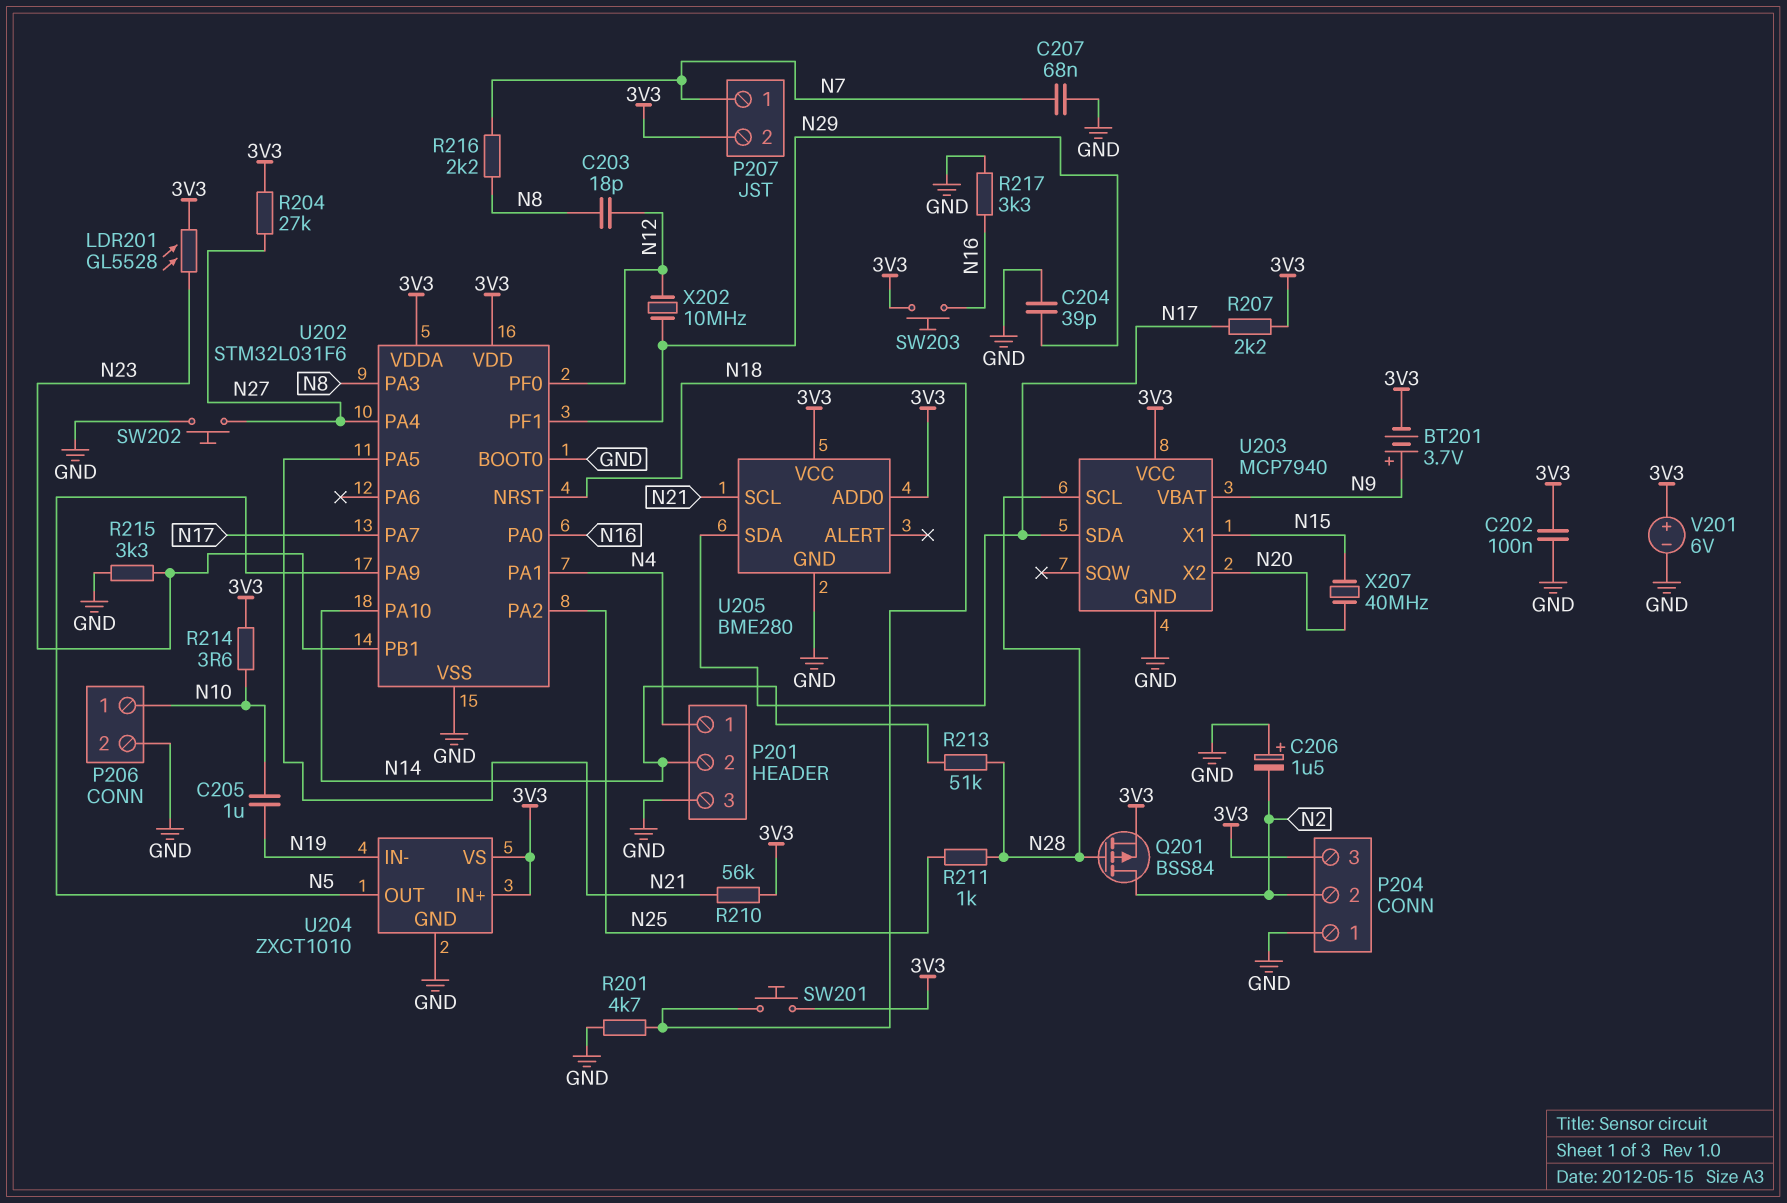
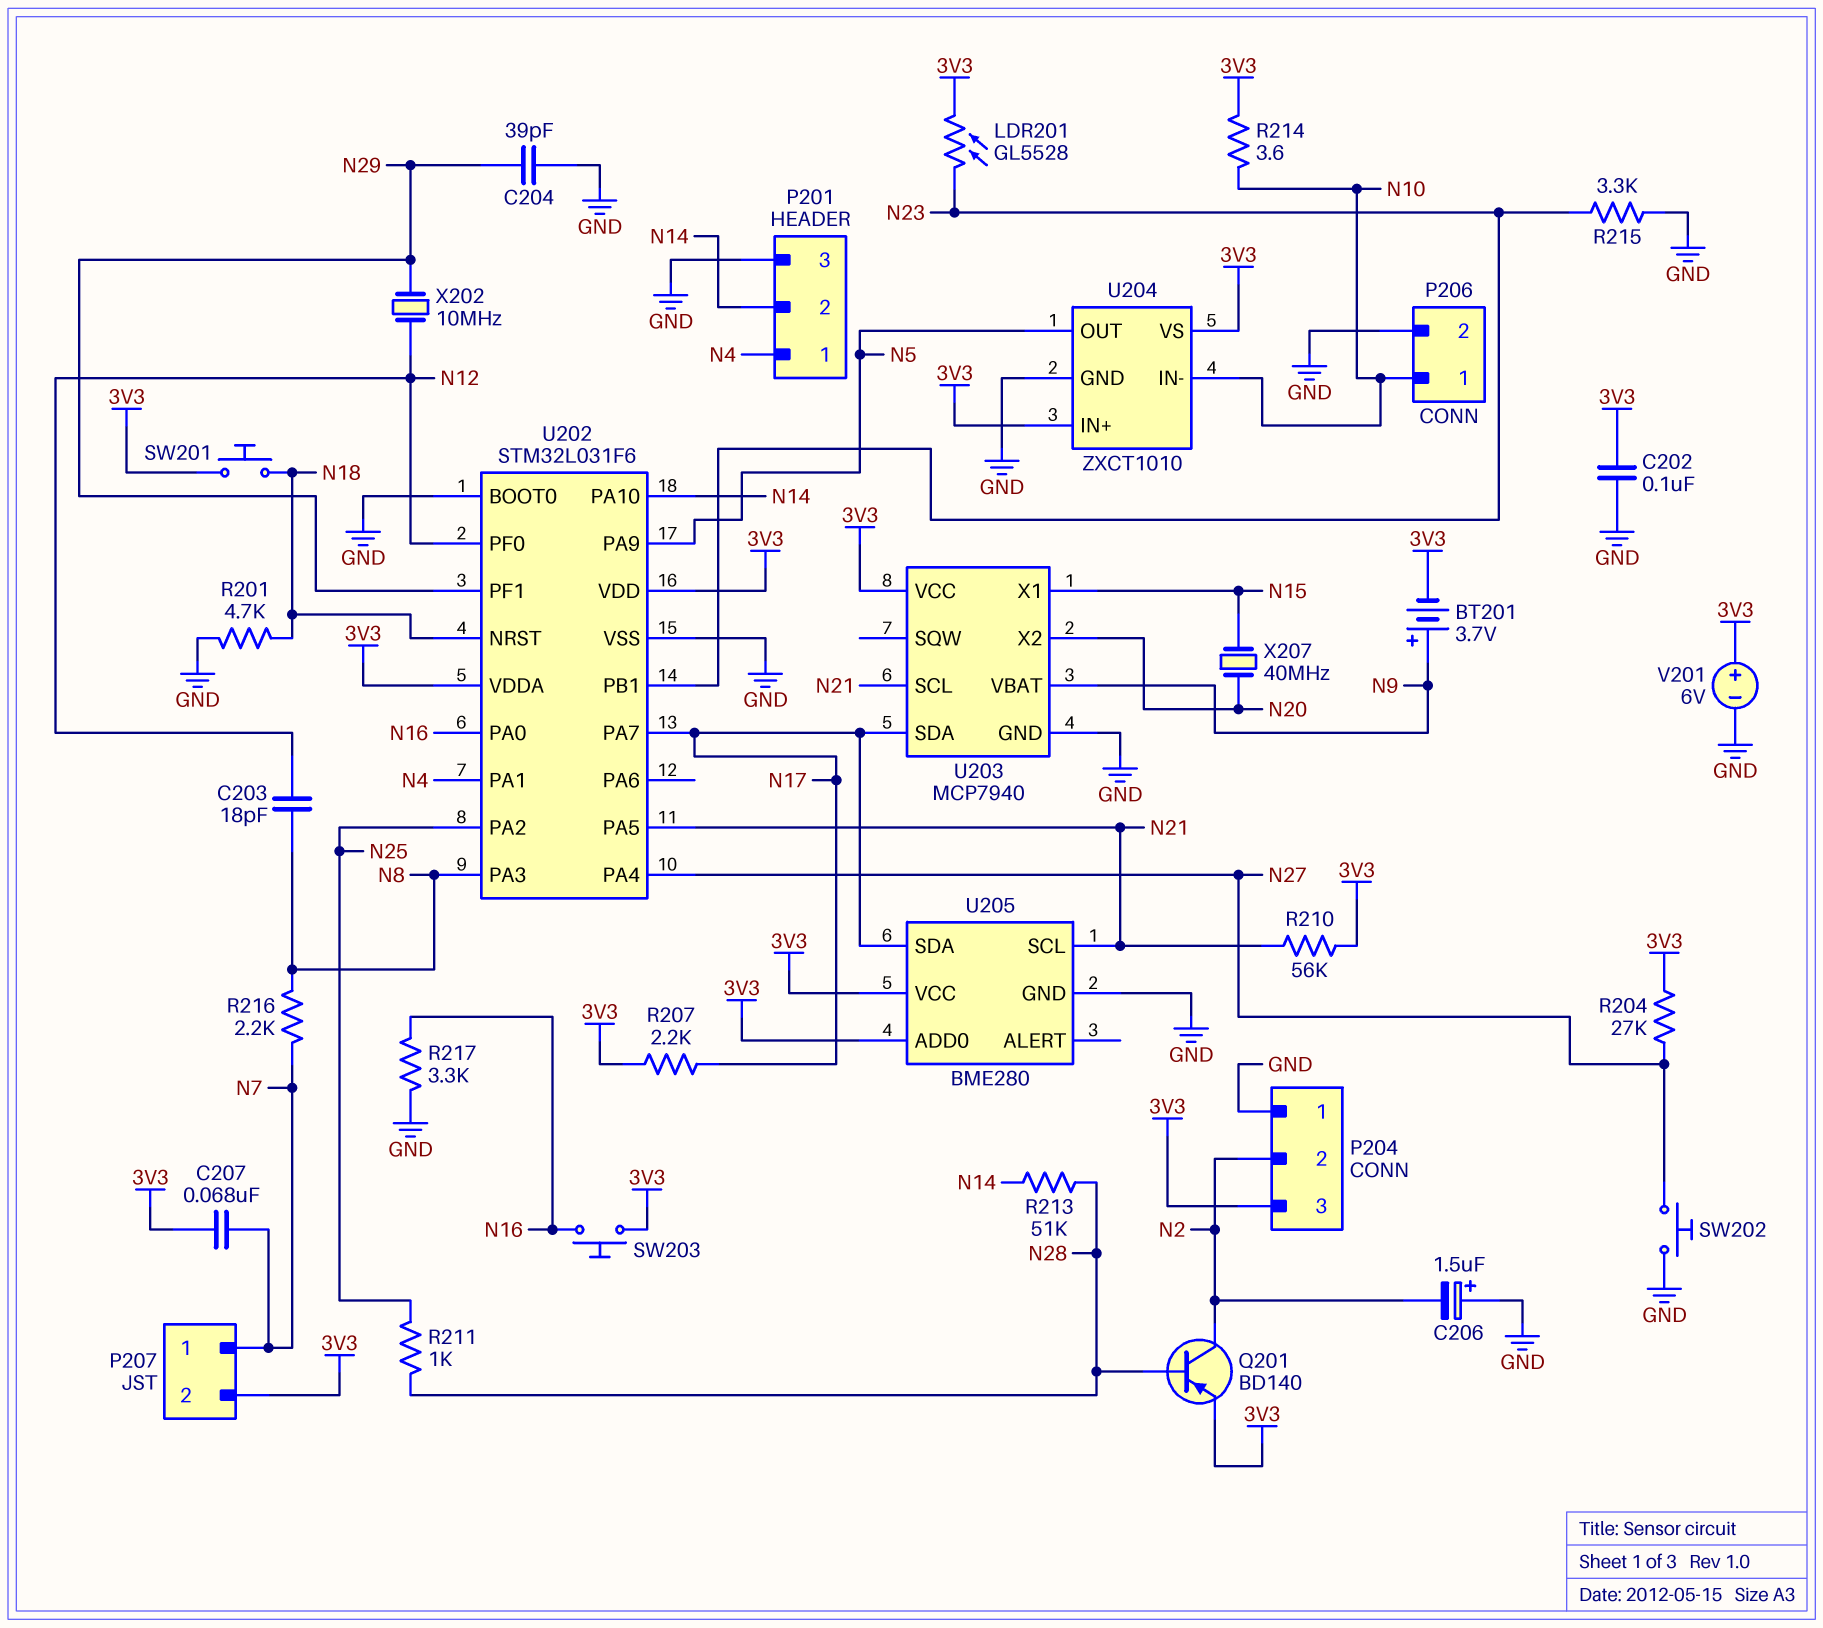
C205: 1uF (N10, N19) -> none
C207: 68nF (GND, N7) -> 68nF (3V3, N7)
Q201: PMOS BSS84 (G N28, D N2, S 3V3) -> PNP BD140 (B N28, C N2, E 3V3)
U203 pin SCL: N28 -> N21
U204 pin IN-: N19 -> N10

